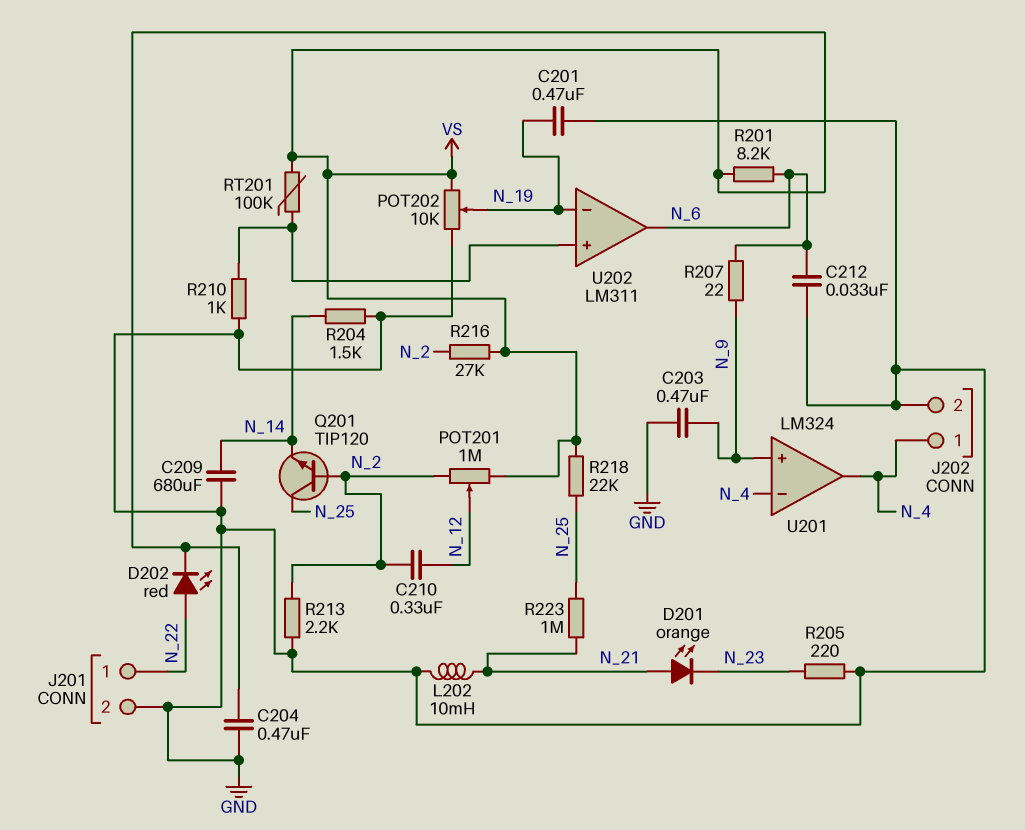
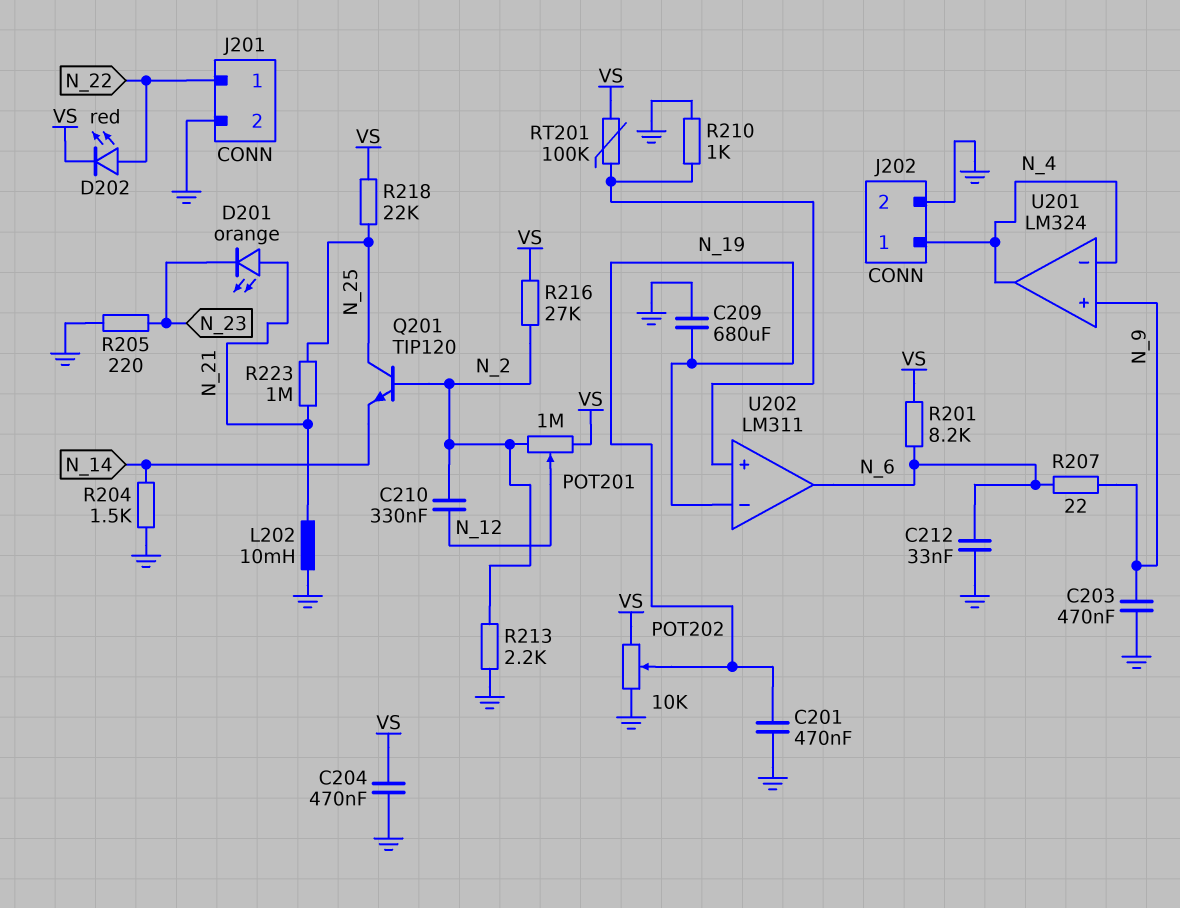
C209: 680uF (GND, N_14) -> 680uF (GND, N_19)

